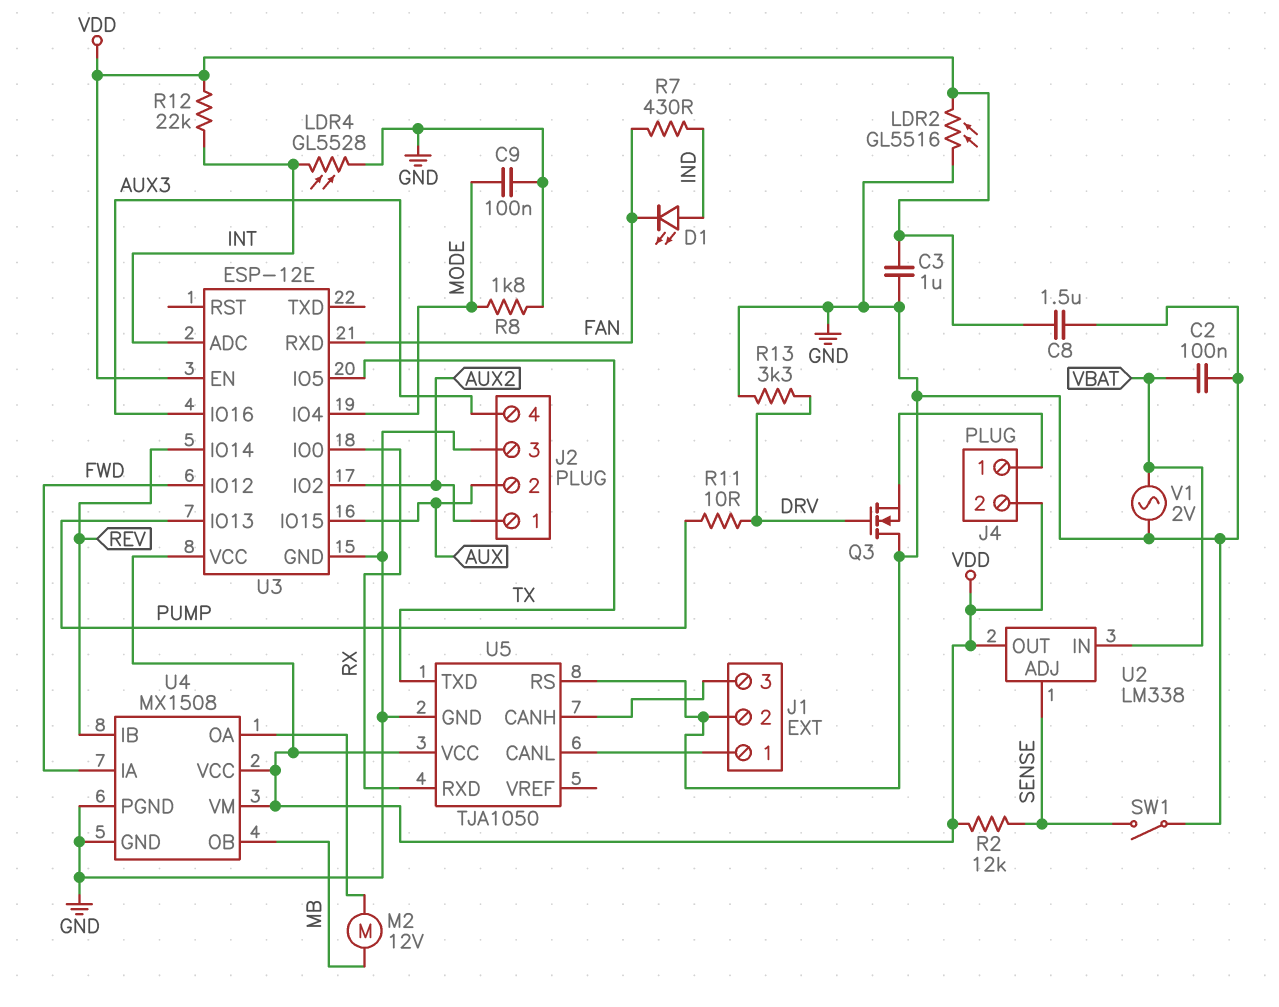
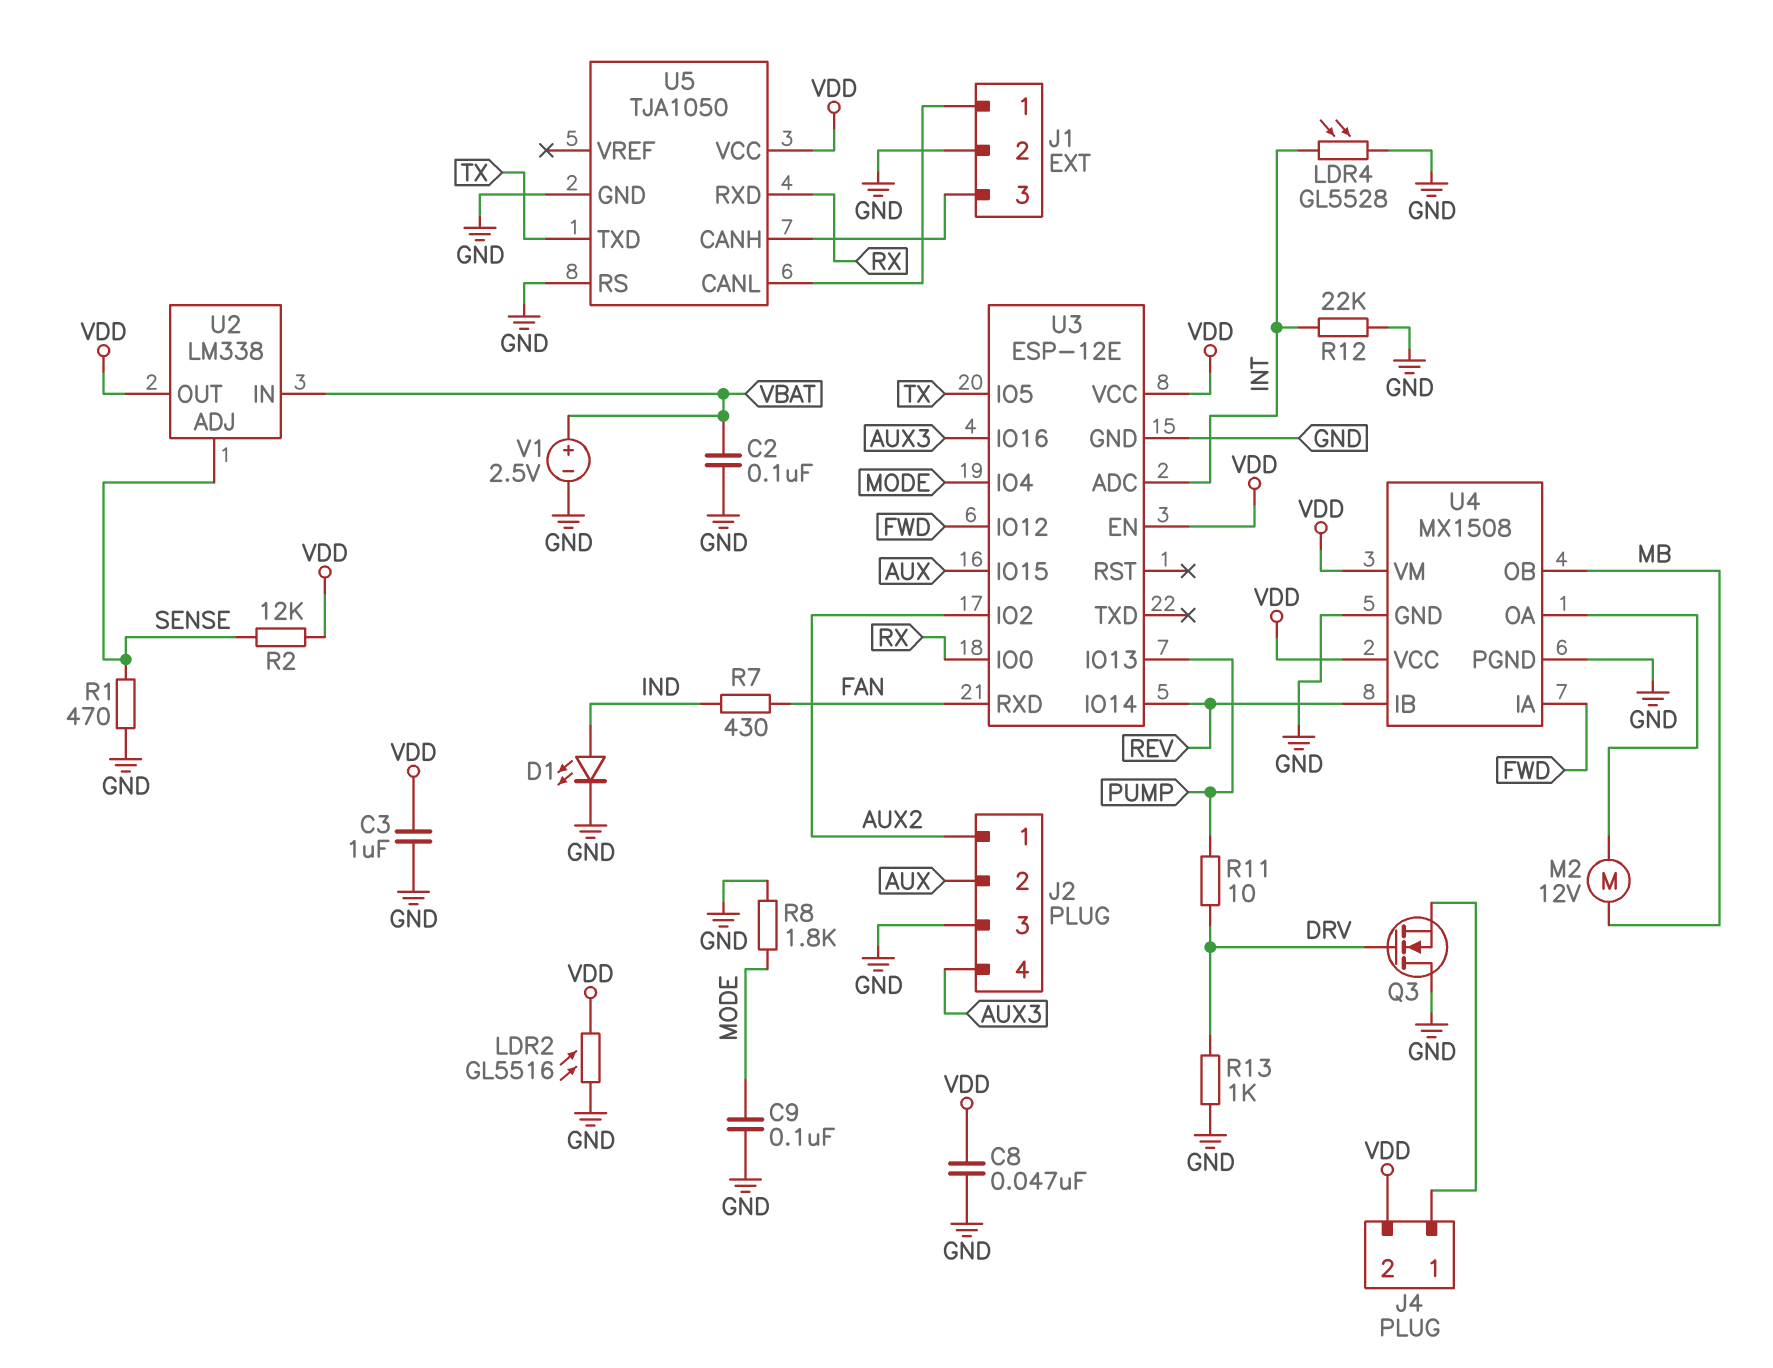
C8: 1.5uF (GND, VDD) -> 47nF (GND, VDD)
D1: LED (A IND, K FAN) -> LED (A IND, K GND)
R1: none -> 470 (GND, SENSE)
R12: 22k (INT, VDD) -> 22k (GND, INT)
R13: 3.3k (DRV, GND) -> 1k (DRV, GND)
SW1: switch (GND, SENSE) -> none
V1: AC 2V (GND, VBAT) -> 2.5V (plus VBAT, minus GND)

